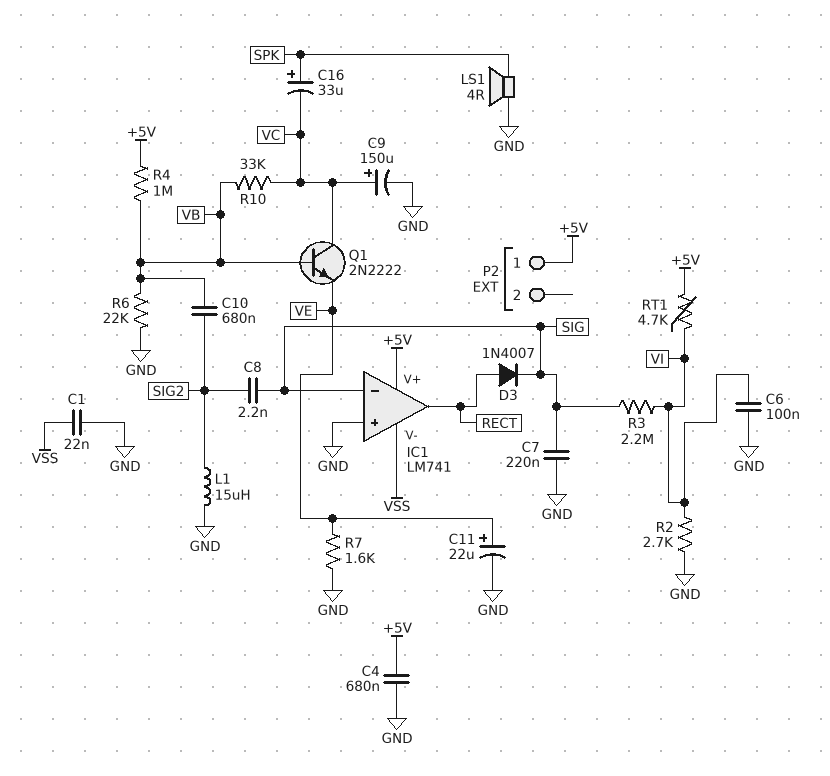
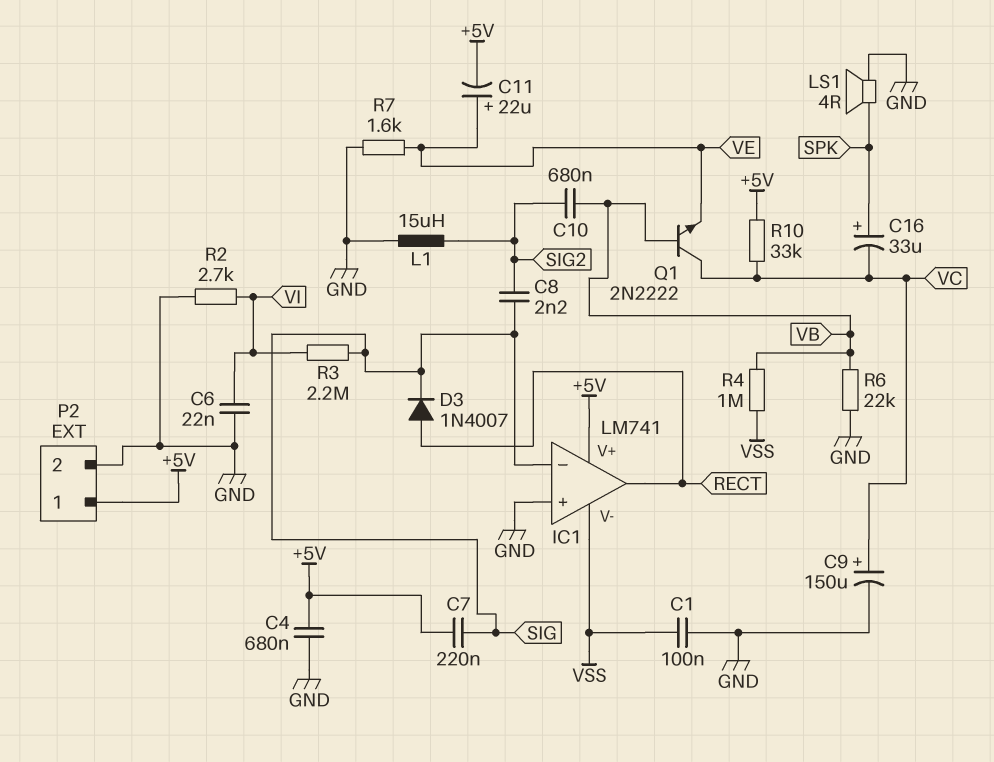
C1: 22nF (GND, VSS) -> 100nF (GND, VSS)
C6: 100nF (GND, VI) -> 22nF (GND, VI)
C7: 220nF (GND, SIG) -> 220nF (+5V, SIG)
C11: 22uF (plus VE, minus GND) -> 22uF (plus VE, minus +5V)
P2 pin 2: none -> GND
R4: 1M (+5V, VB) -> 1M (VB, VSS)
R10: 33k (VB, VC) -> 33k (+5V, VC)
RT1: 4.7k (+5V, VI) -> none

